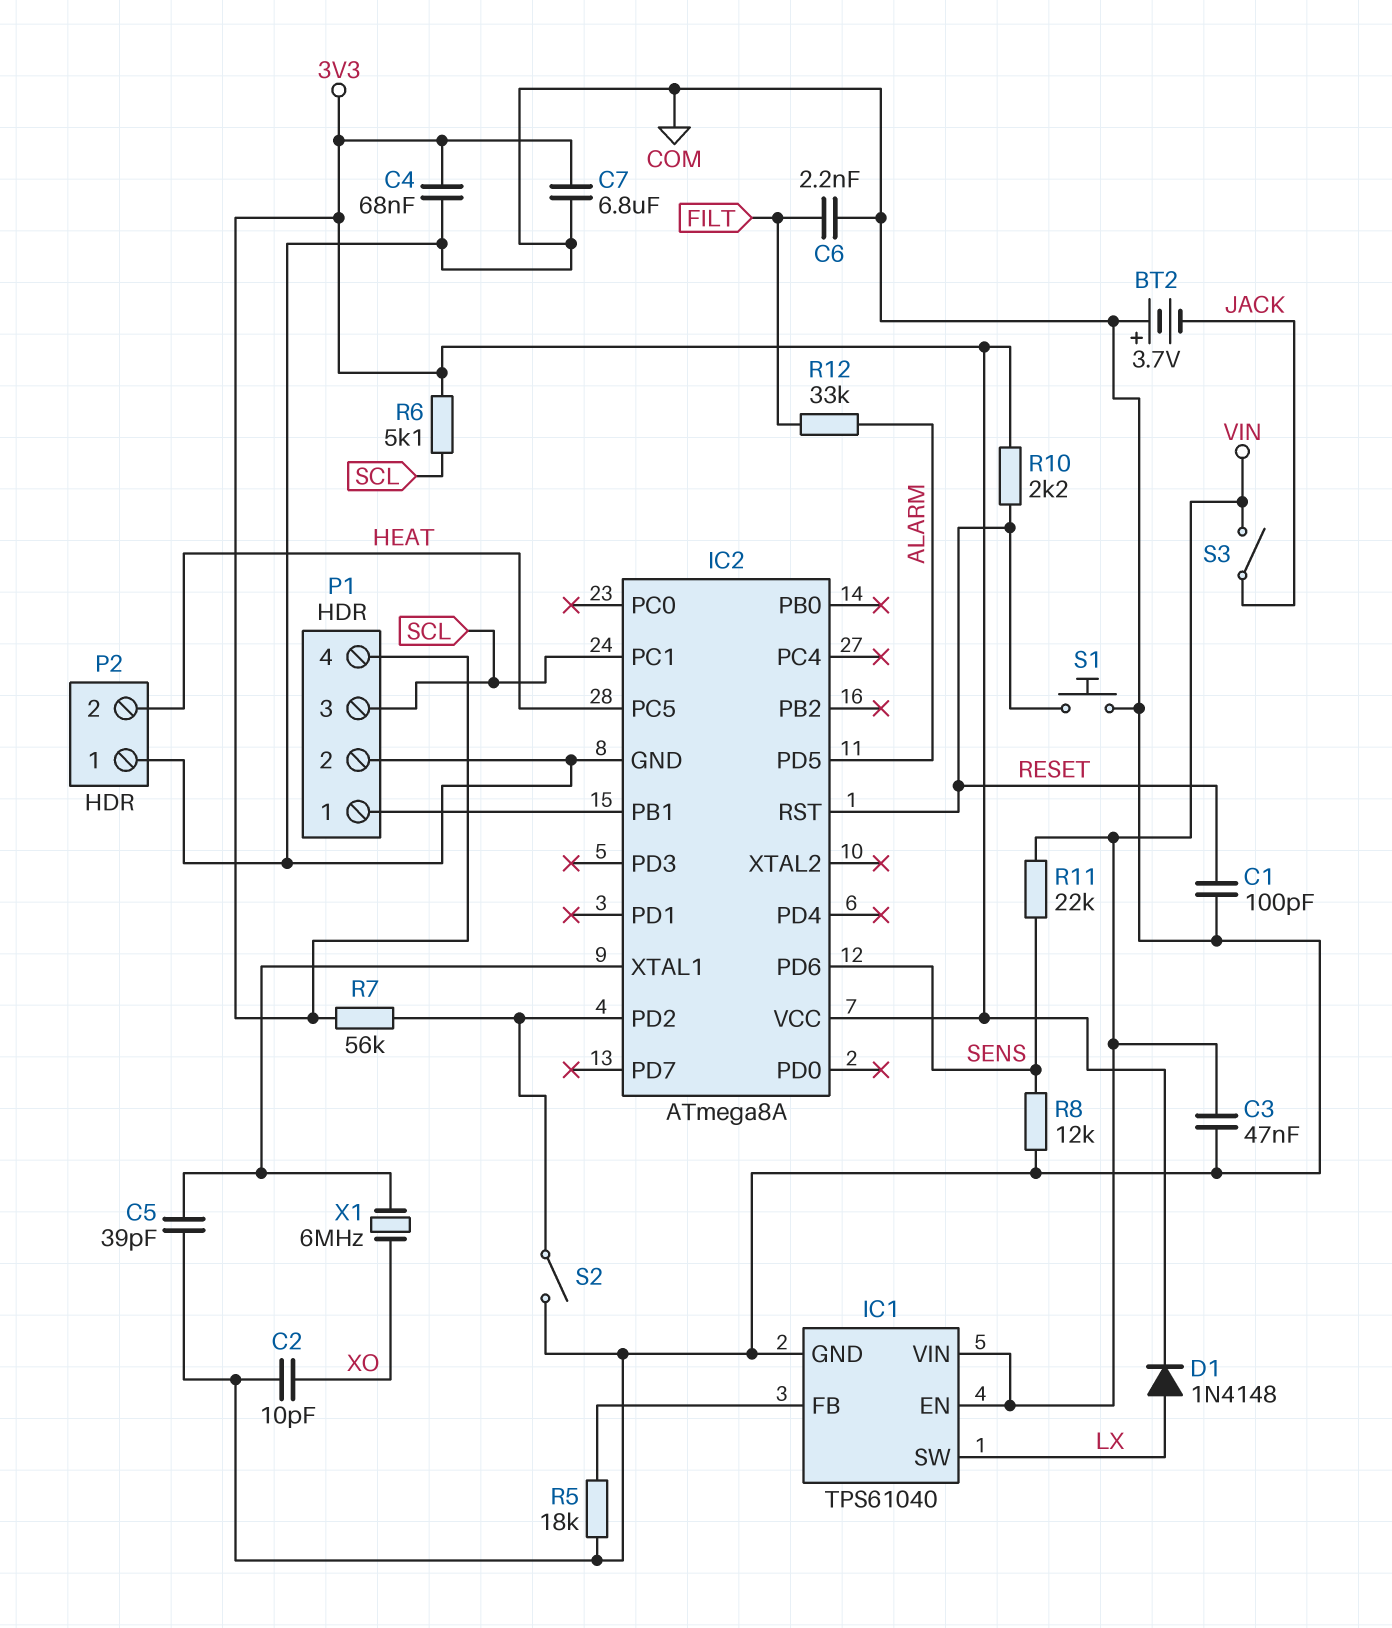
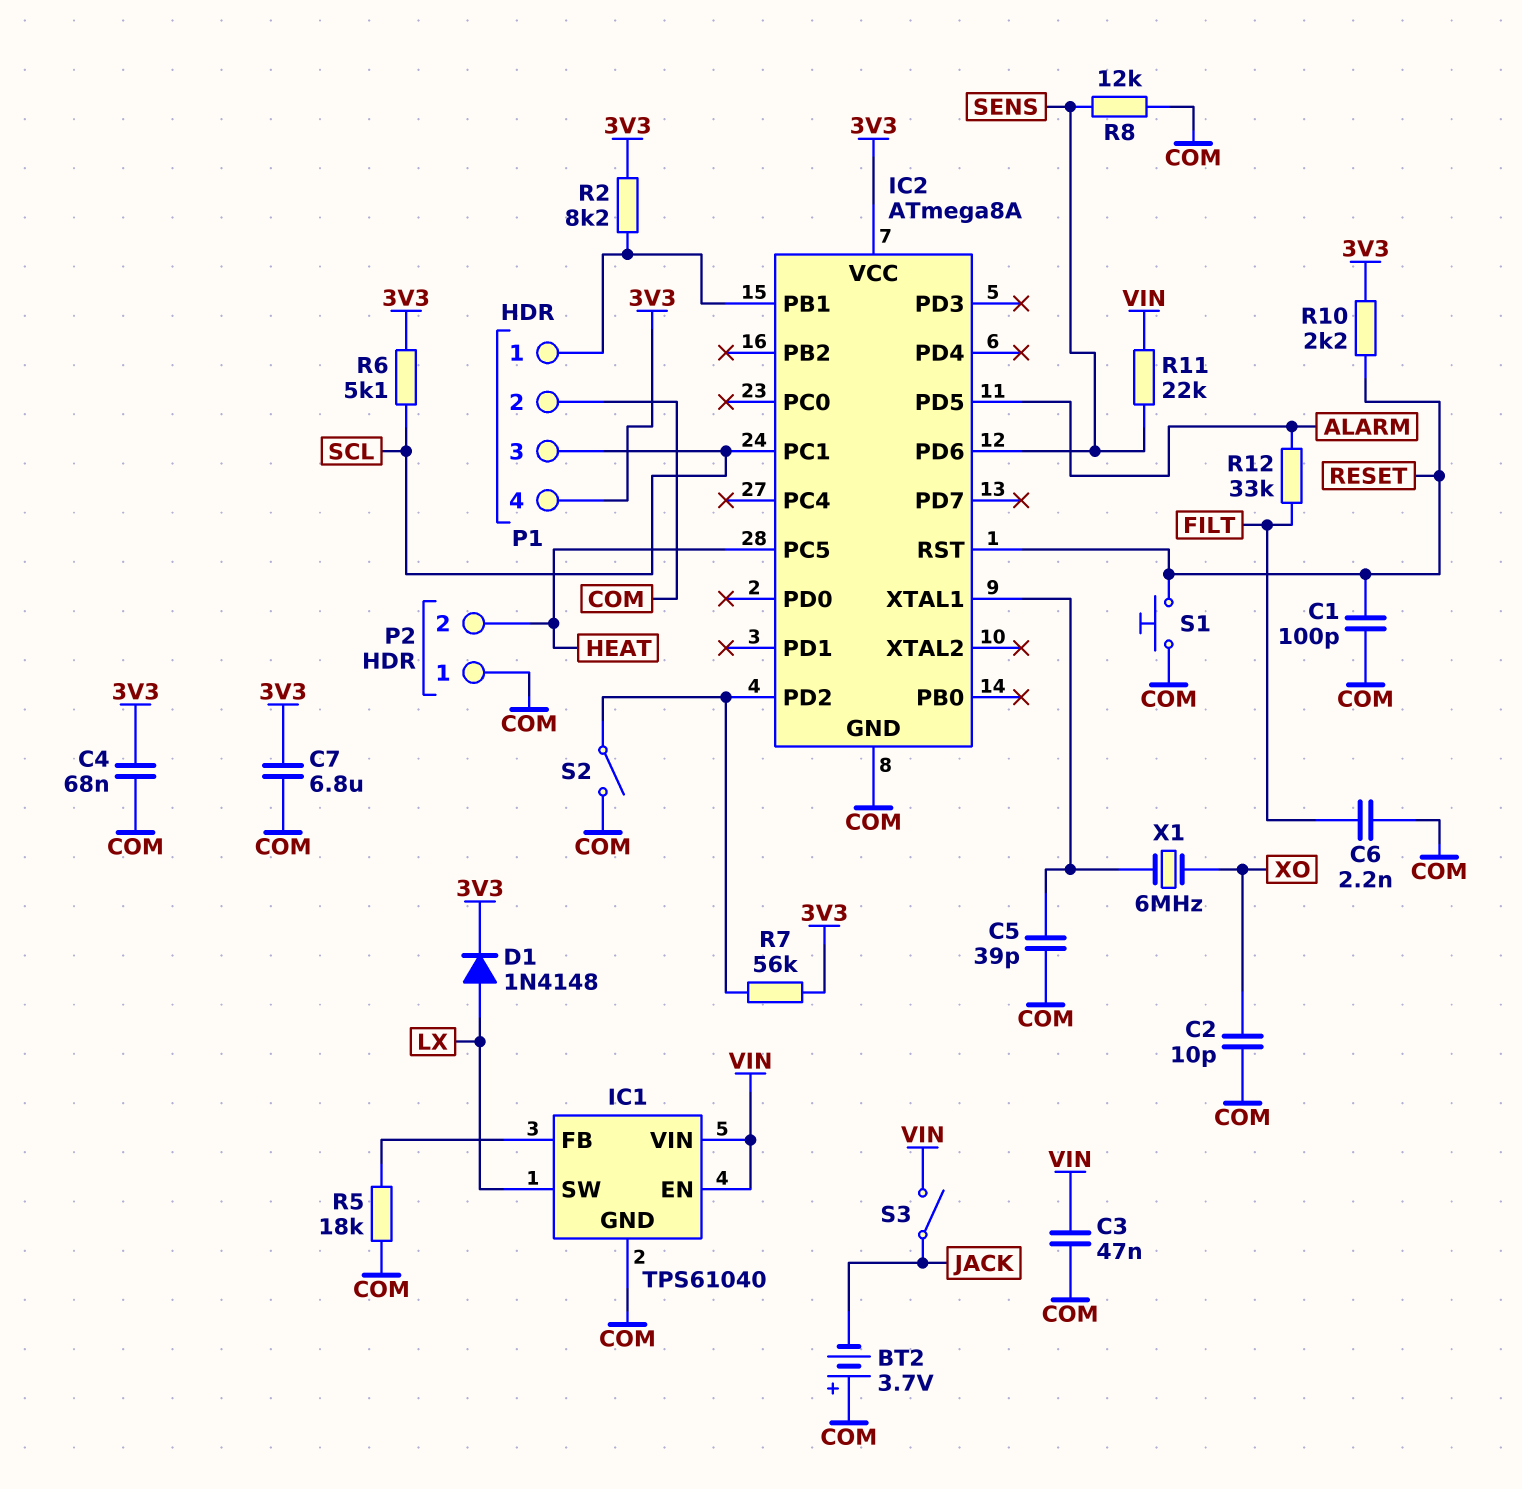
R2: none -> 8.2k (3V3, IC2/PB1)

